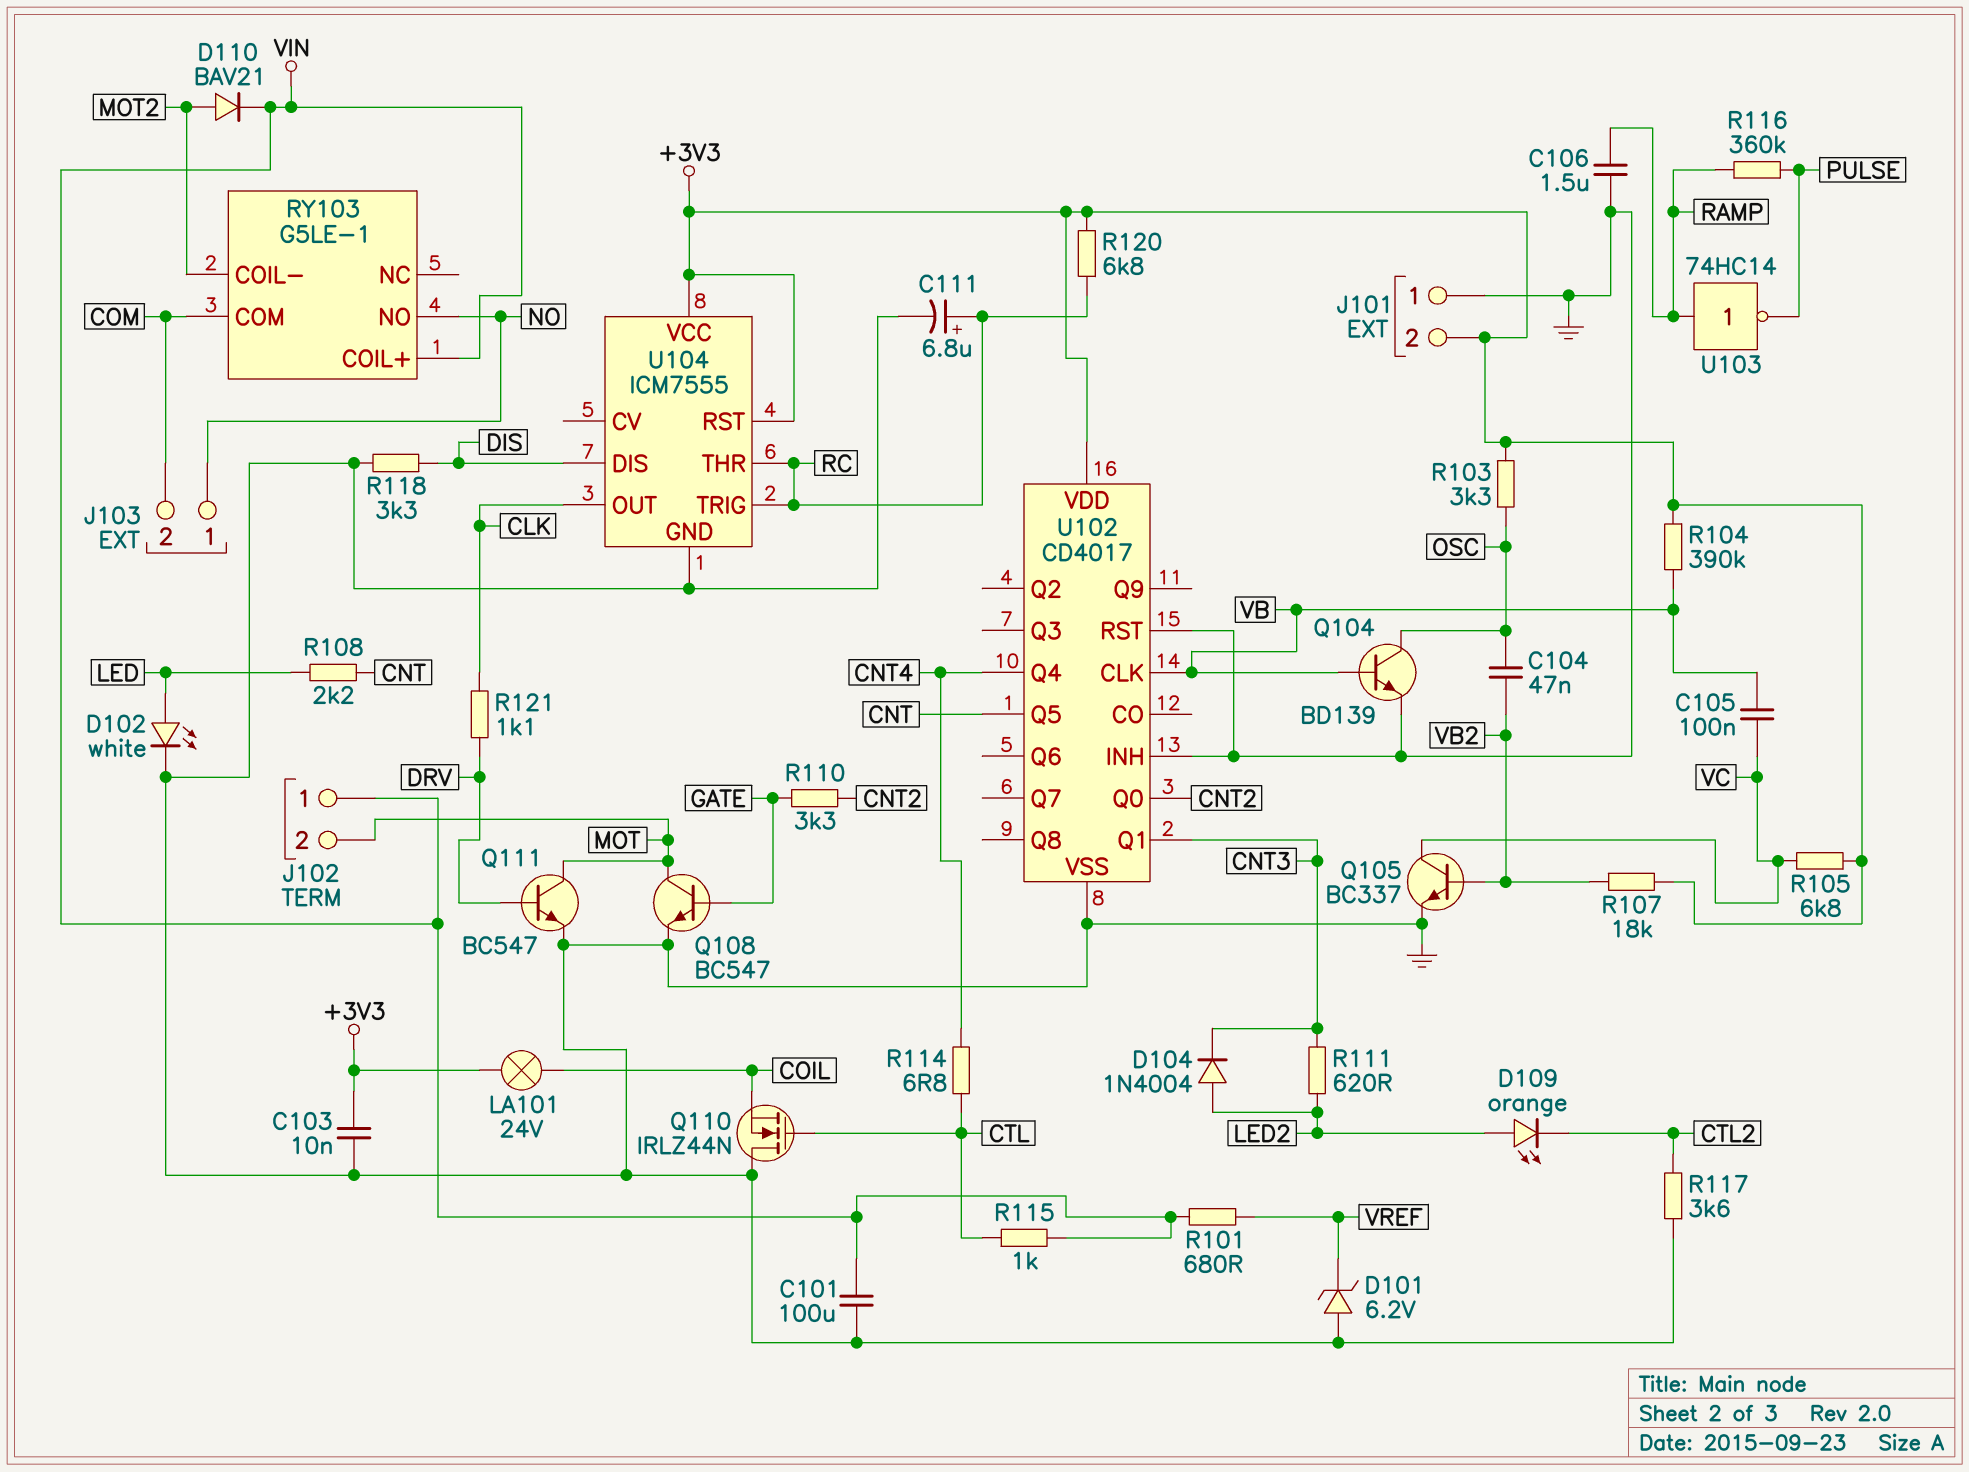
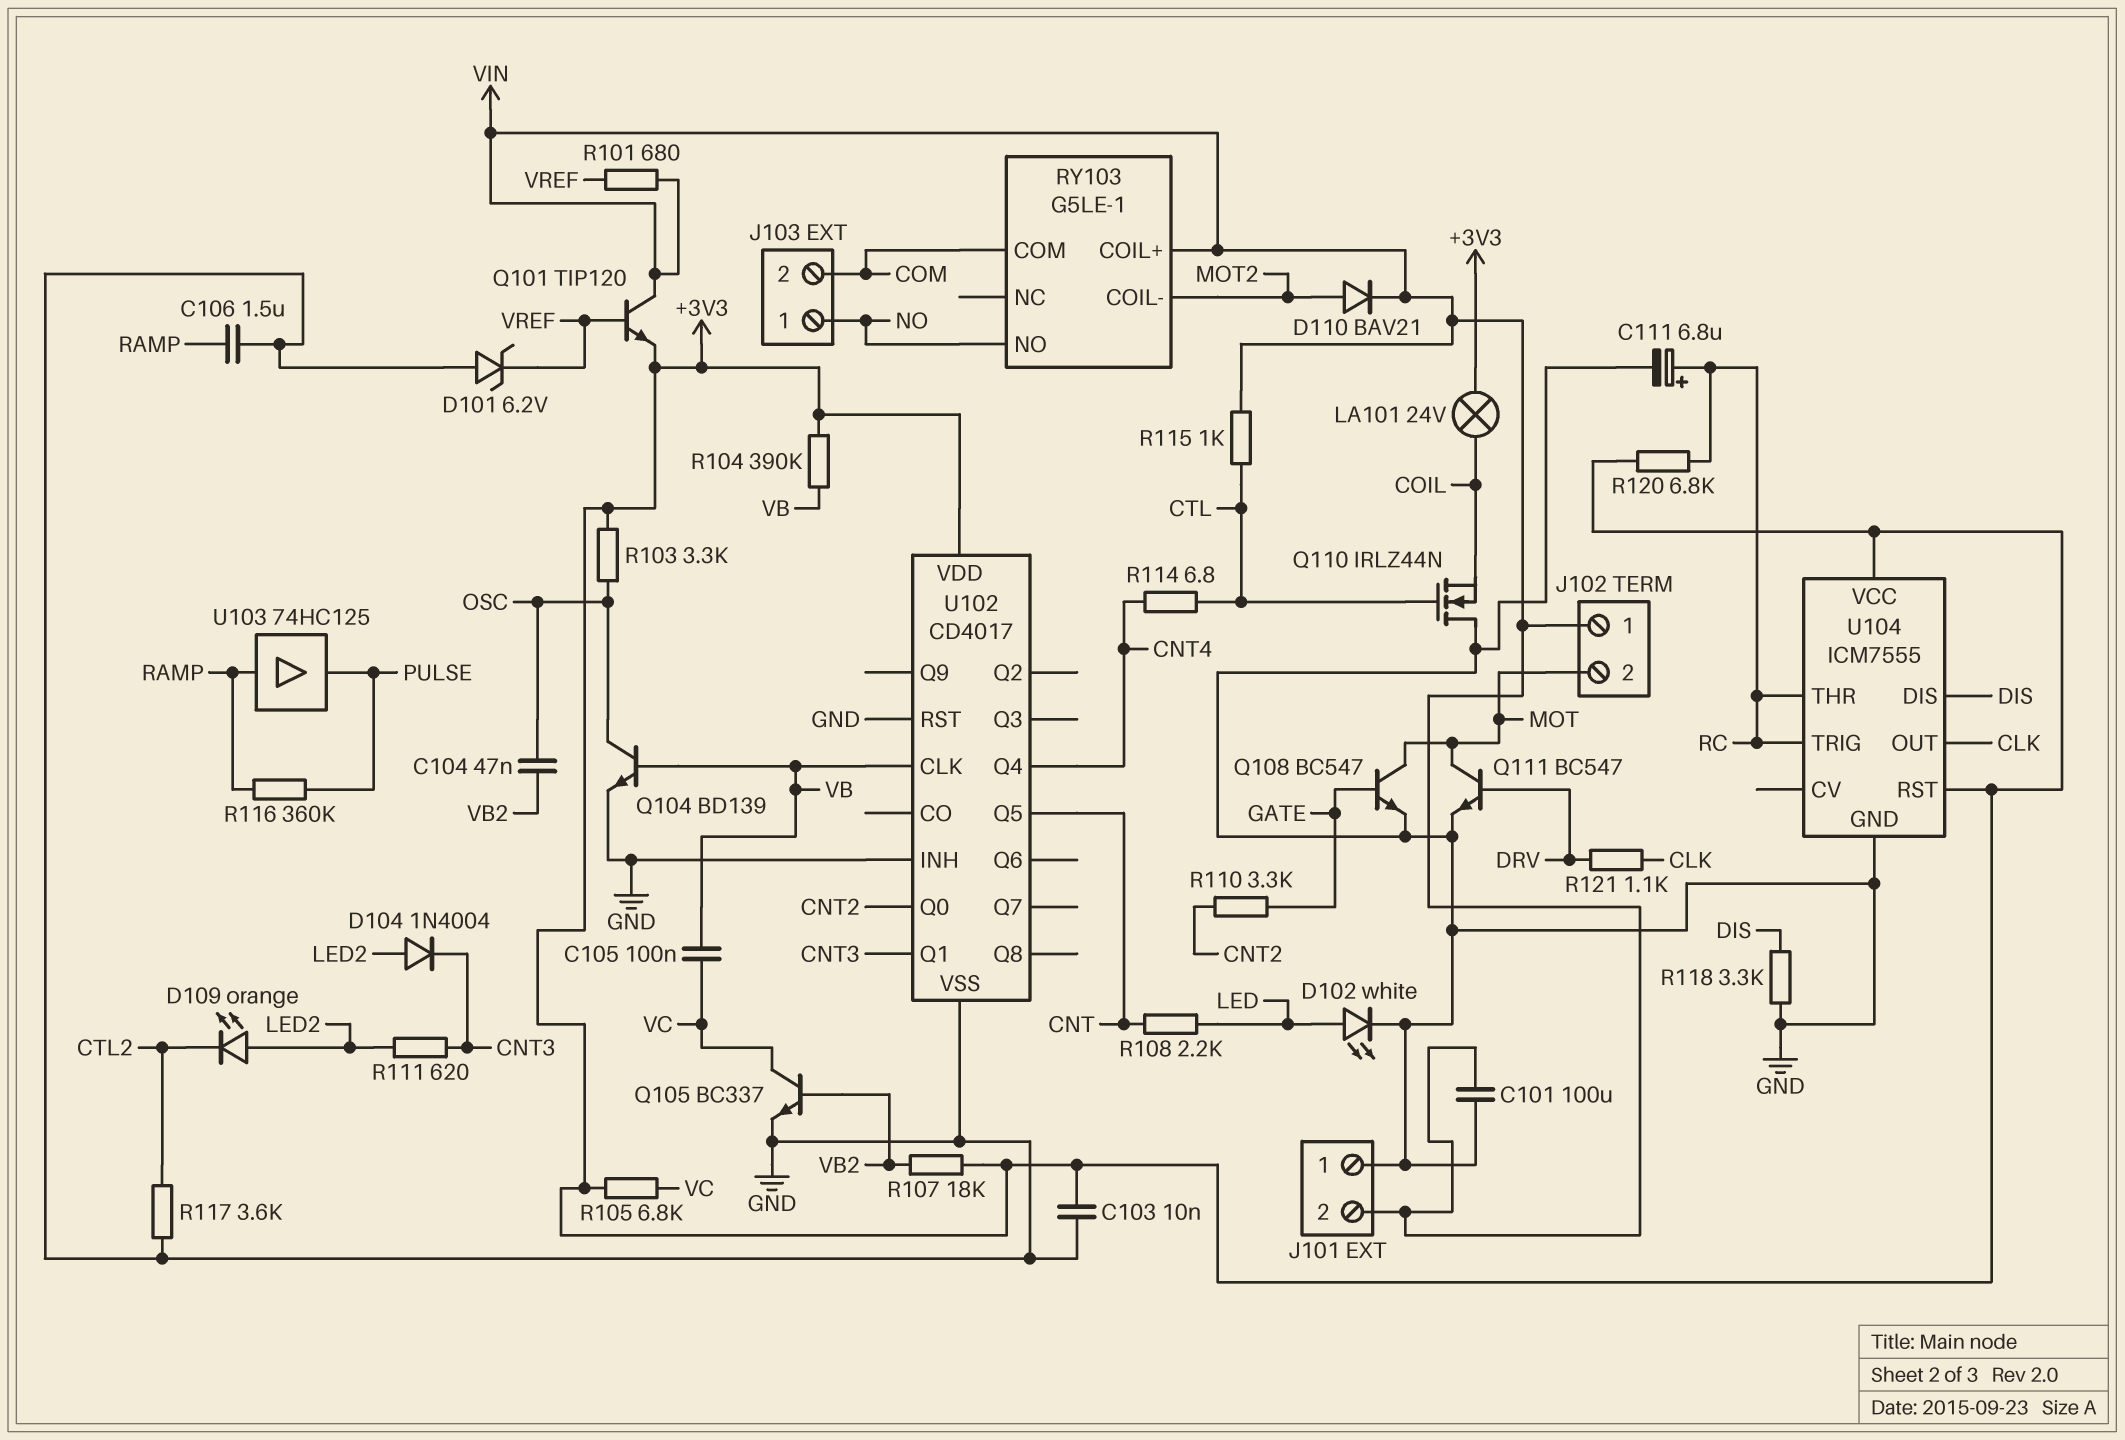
J101 pin 2: +3V3 -> VIN
Q101: none -> NPN TIP120 (B VREF, C VIN, E +3V3)
U103: NOT 74HC14 (in RAMP, out PULSE) -> buffer 74HC125 (in RAMP, out PULSE)

